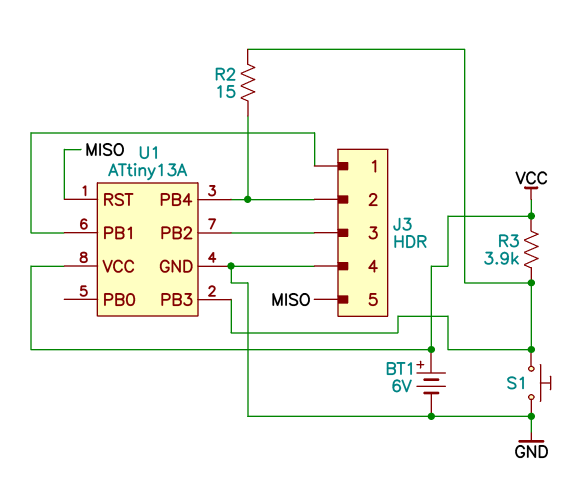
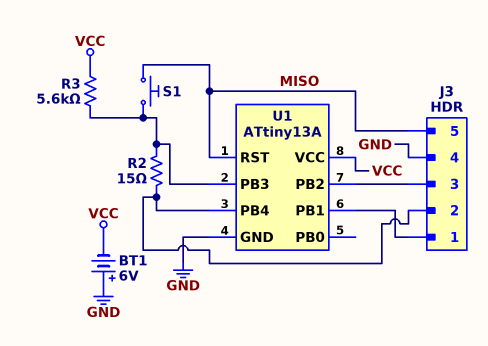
BT1: 6V (plus VCC, minus GND) -> 6V (plus GND, minus VCC)
R3: 3.9k (U1/PB3, VCC) -> 5.6k (U1/PB3, VCC)
S1: button (GND, U1/PB3) -> button (MISO, U1/PB3)

